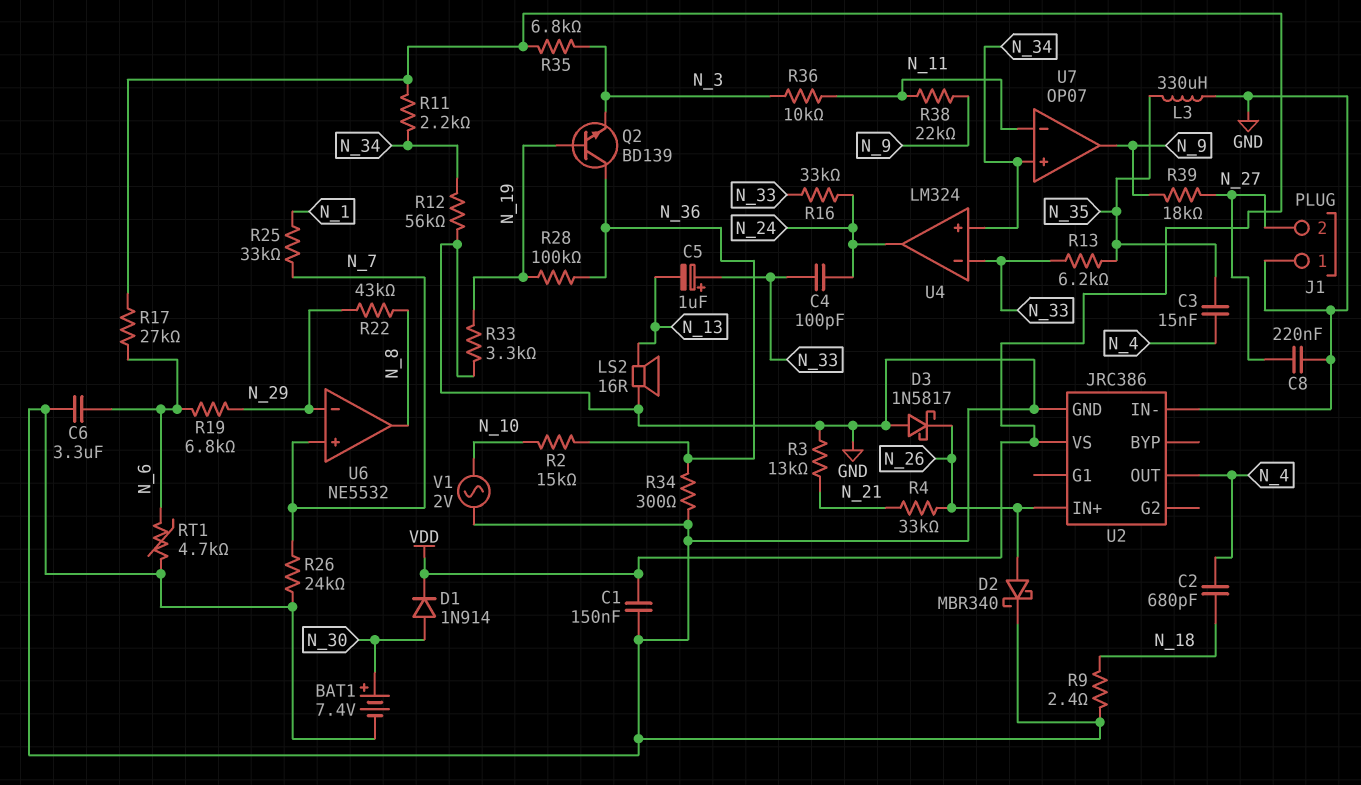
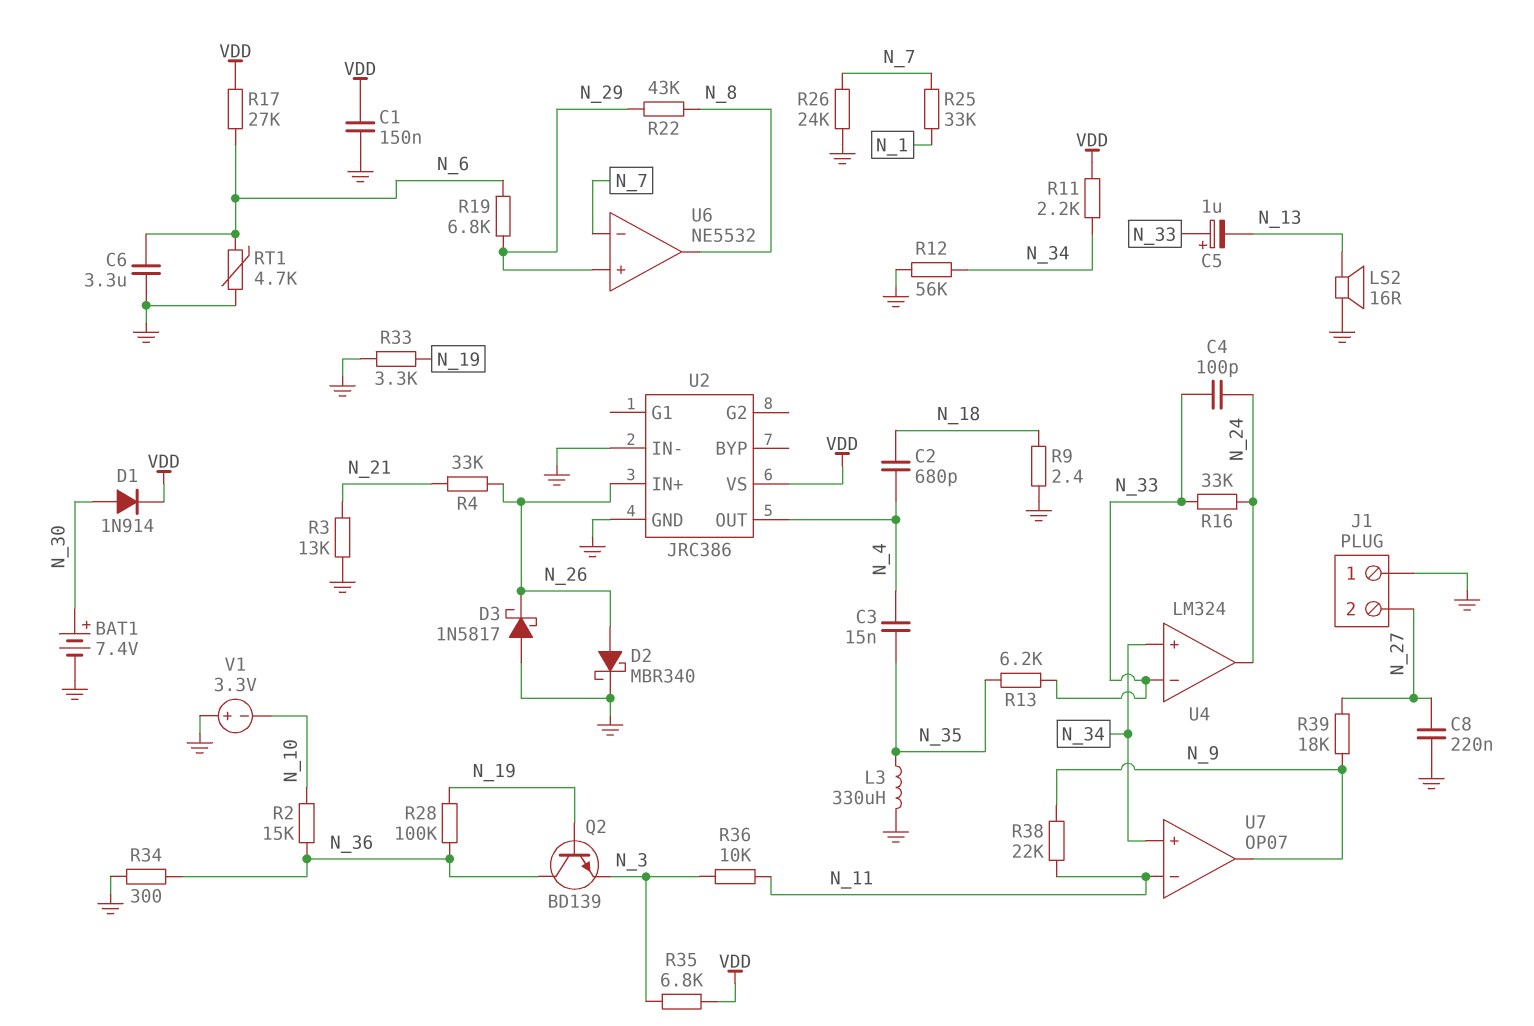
U6 pin in+: N_7 -> N_29
U6 pin in-: N_29 -> N_7
V1: AC 2V (GND, N_10) -> 3.3V (plus GND, minus N_10)

